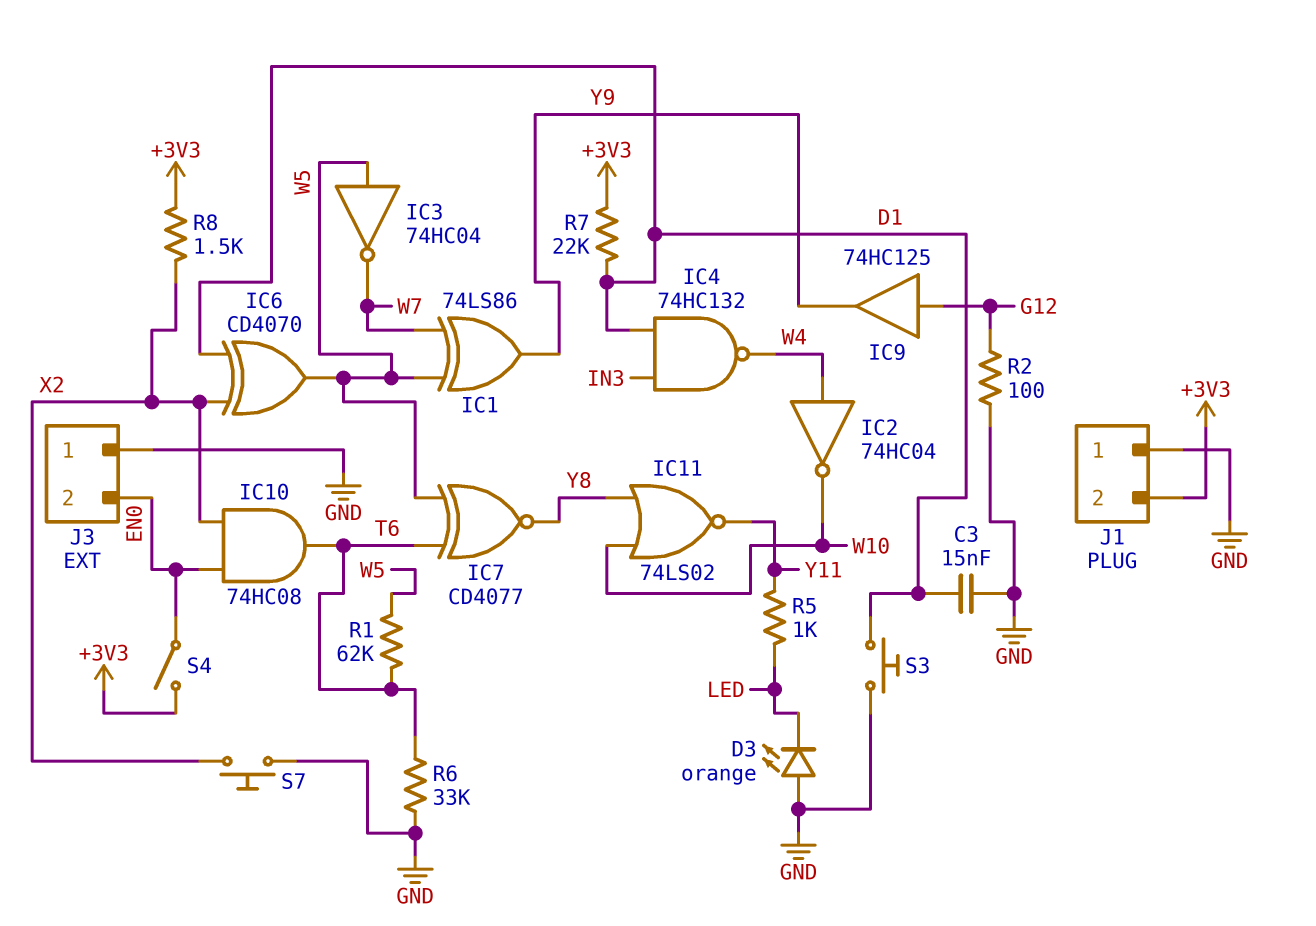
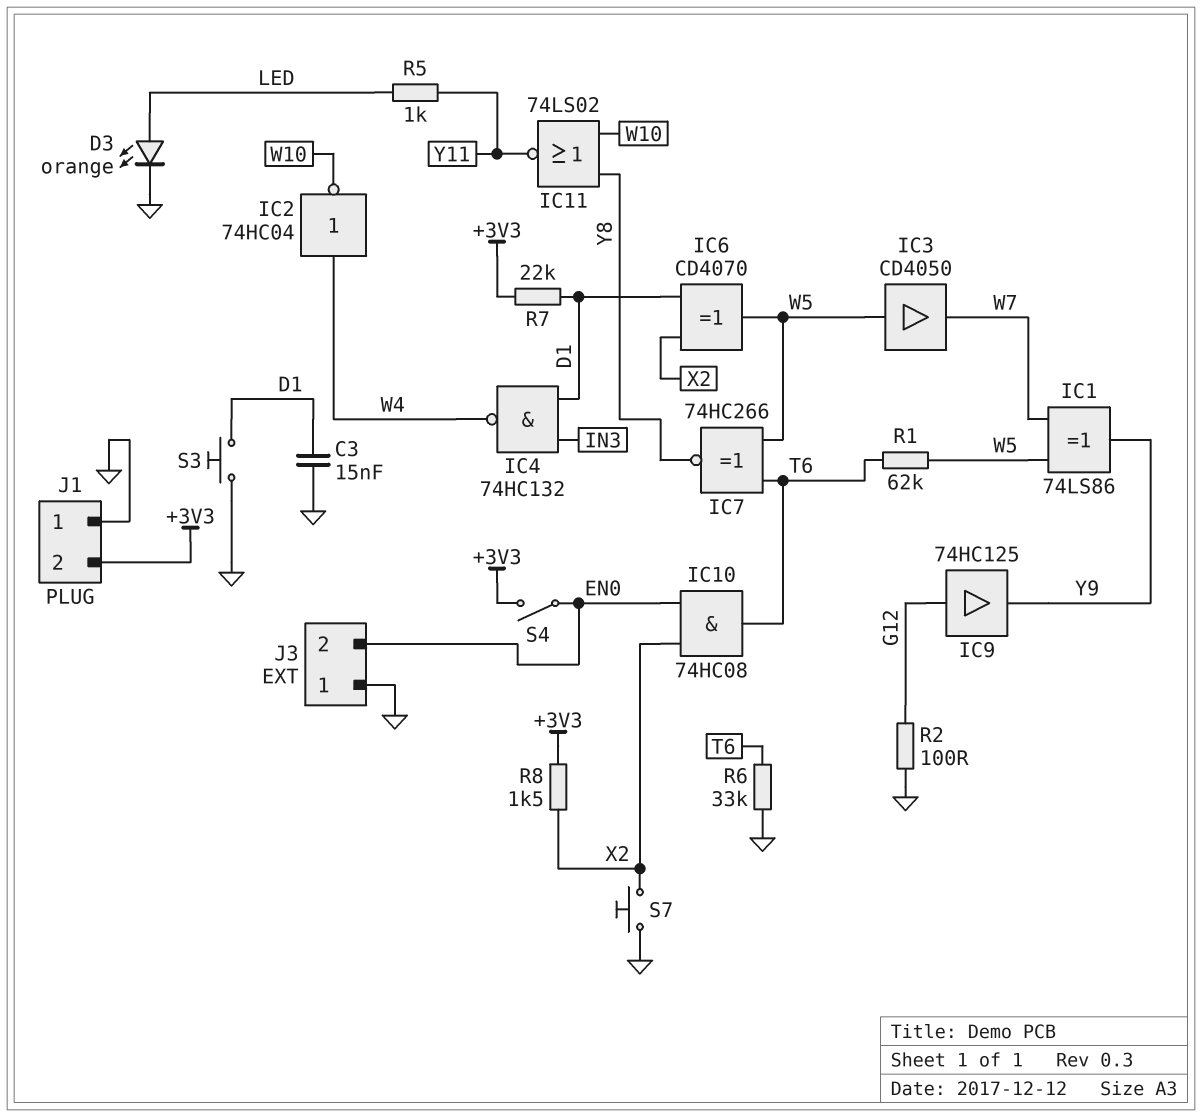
D3: LED orange (A GND, K LED) -> LED orange (A LED, K GND)
IC3: NOT 74HC04 (in W5, out W7) -> buffer CD4050 (in W5, out W7)
IC7: XNOR CD4077 (in T6, in W5, out Y8) -> XNOR 74HC266 (in T6, in W5, out Y8)

